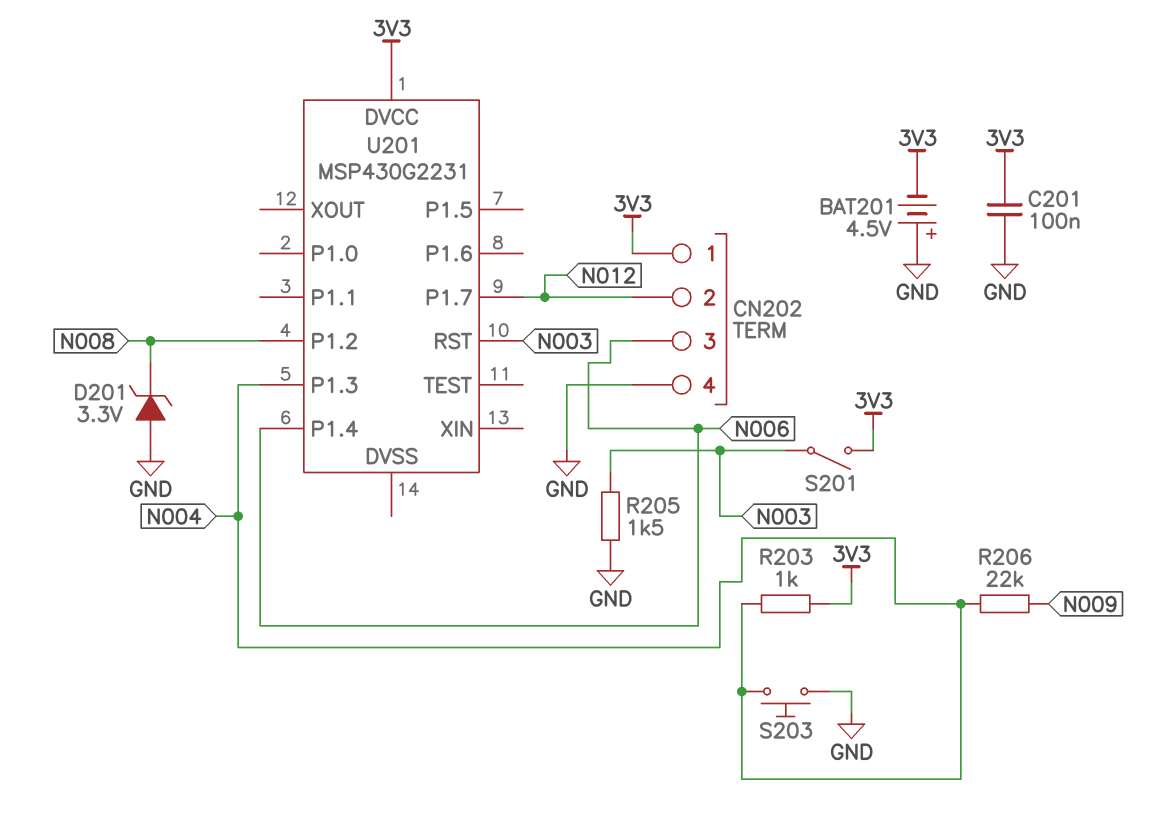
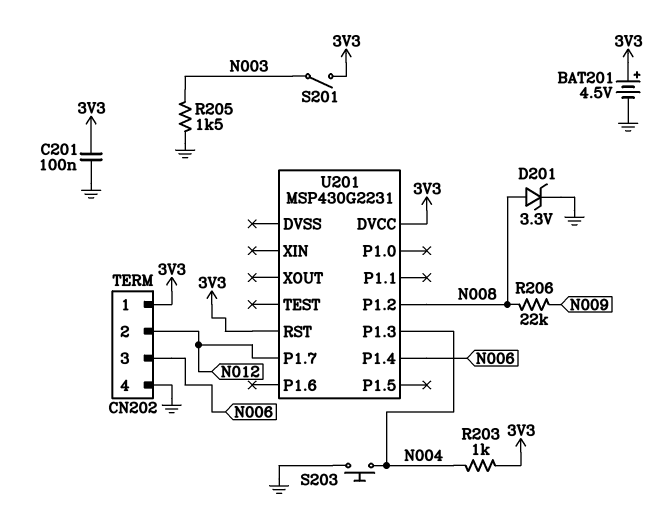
BAT201: 4.5V (plus GND, minus 3V3) -> 4.5V (plus 3V3, minus GND)
D201: zener 3.3V (A GND, K N008) -> zener 3.3V (A N008, K GND)
R206: 22k (N004, N009) -> 22k (N008, N009)
U201 pin RST: N003 -> 3V3

